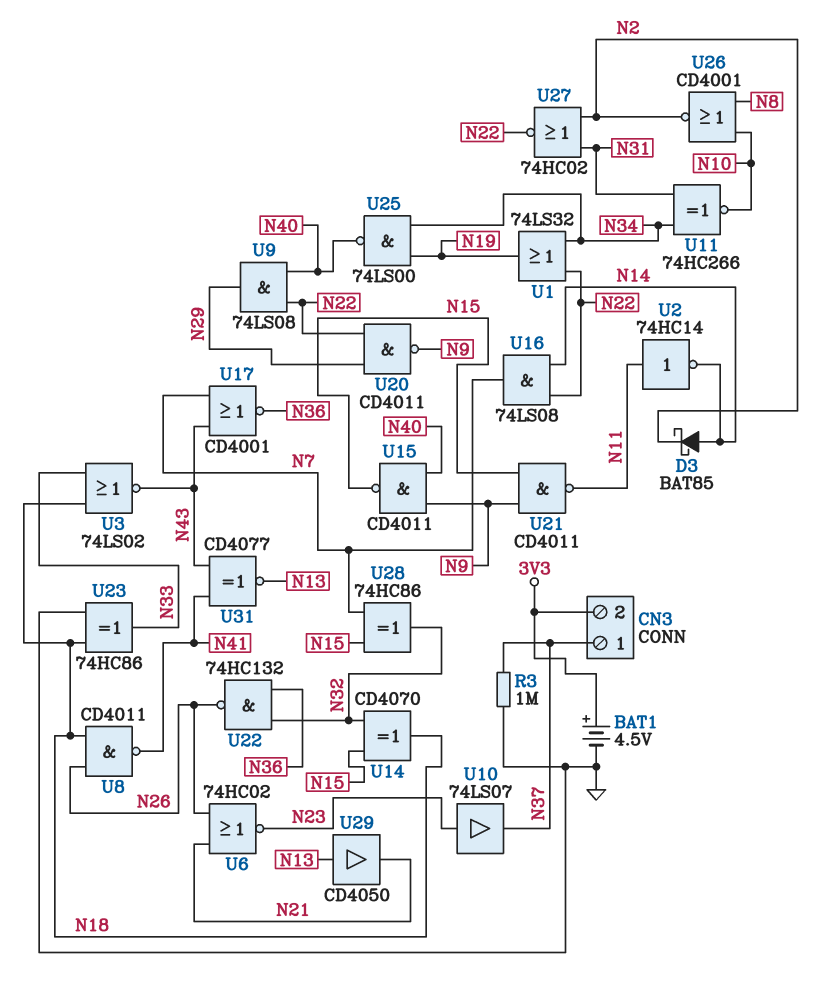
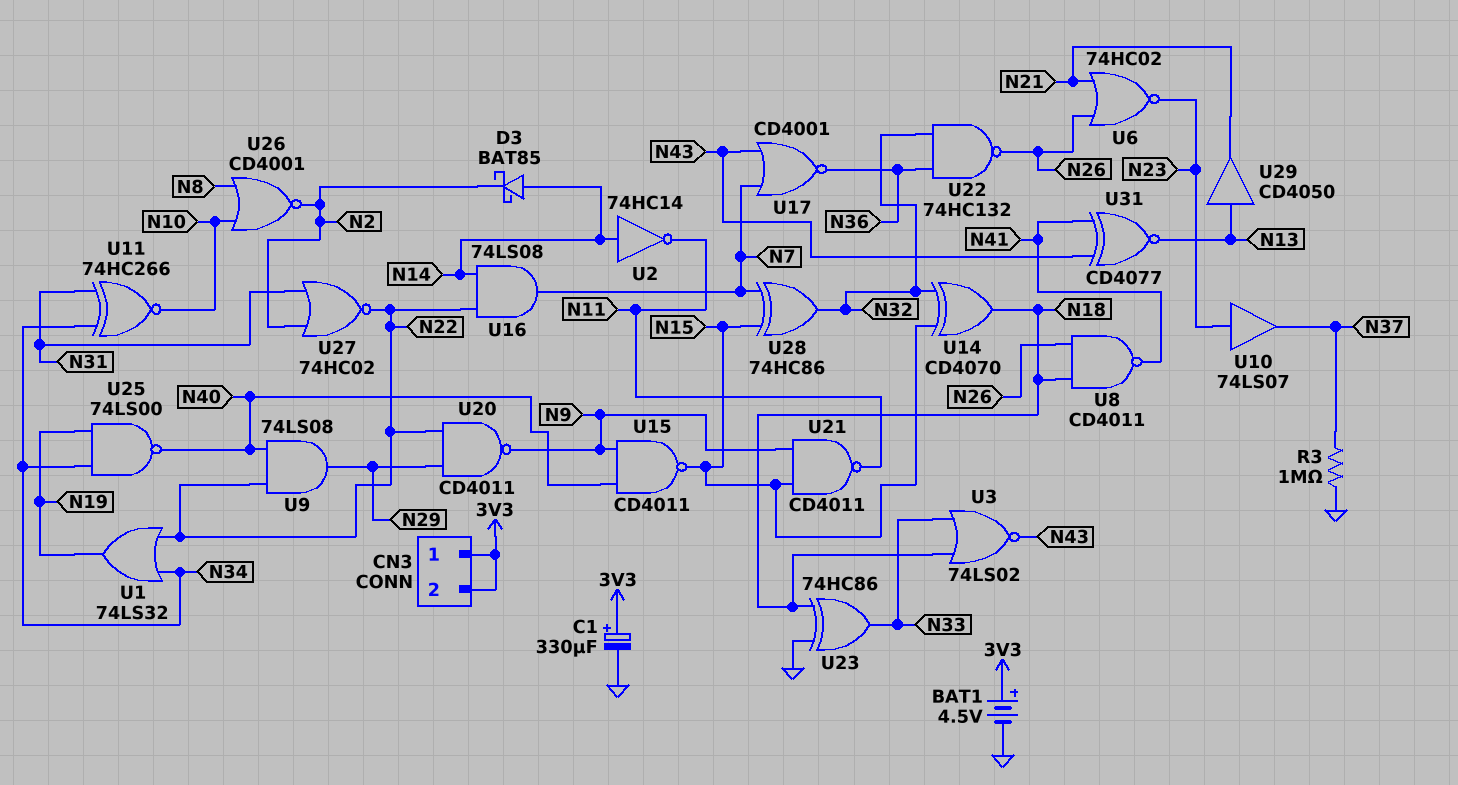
C1: none -> 330uF (plus 3V3, minus GND)
CN3 pin 1: N37 -> 3V3
U2: NOT 74HC14 (in N11, out N14) -> NOT 74HC14 (in N14, out N11)

